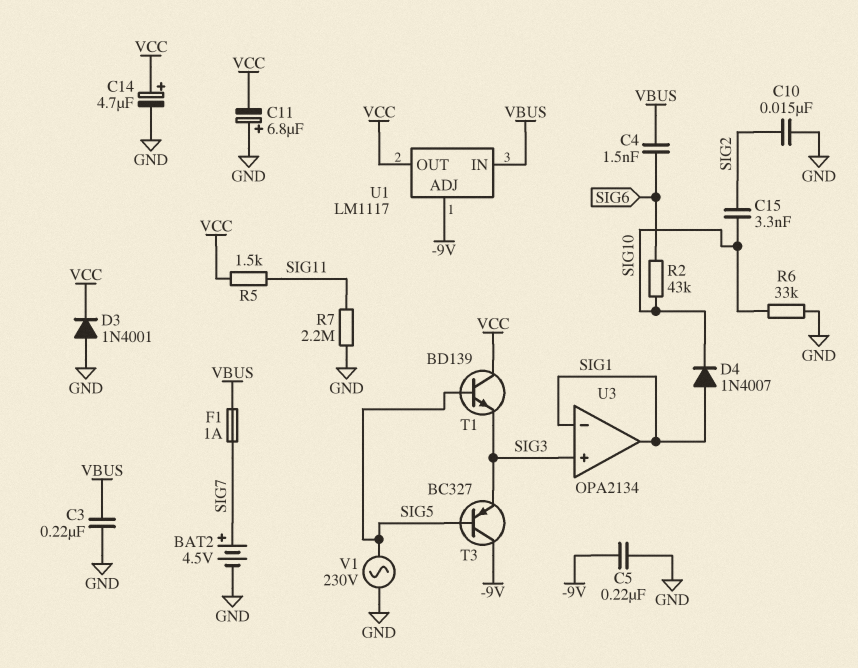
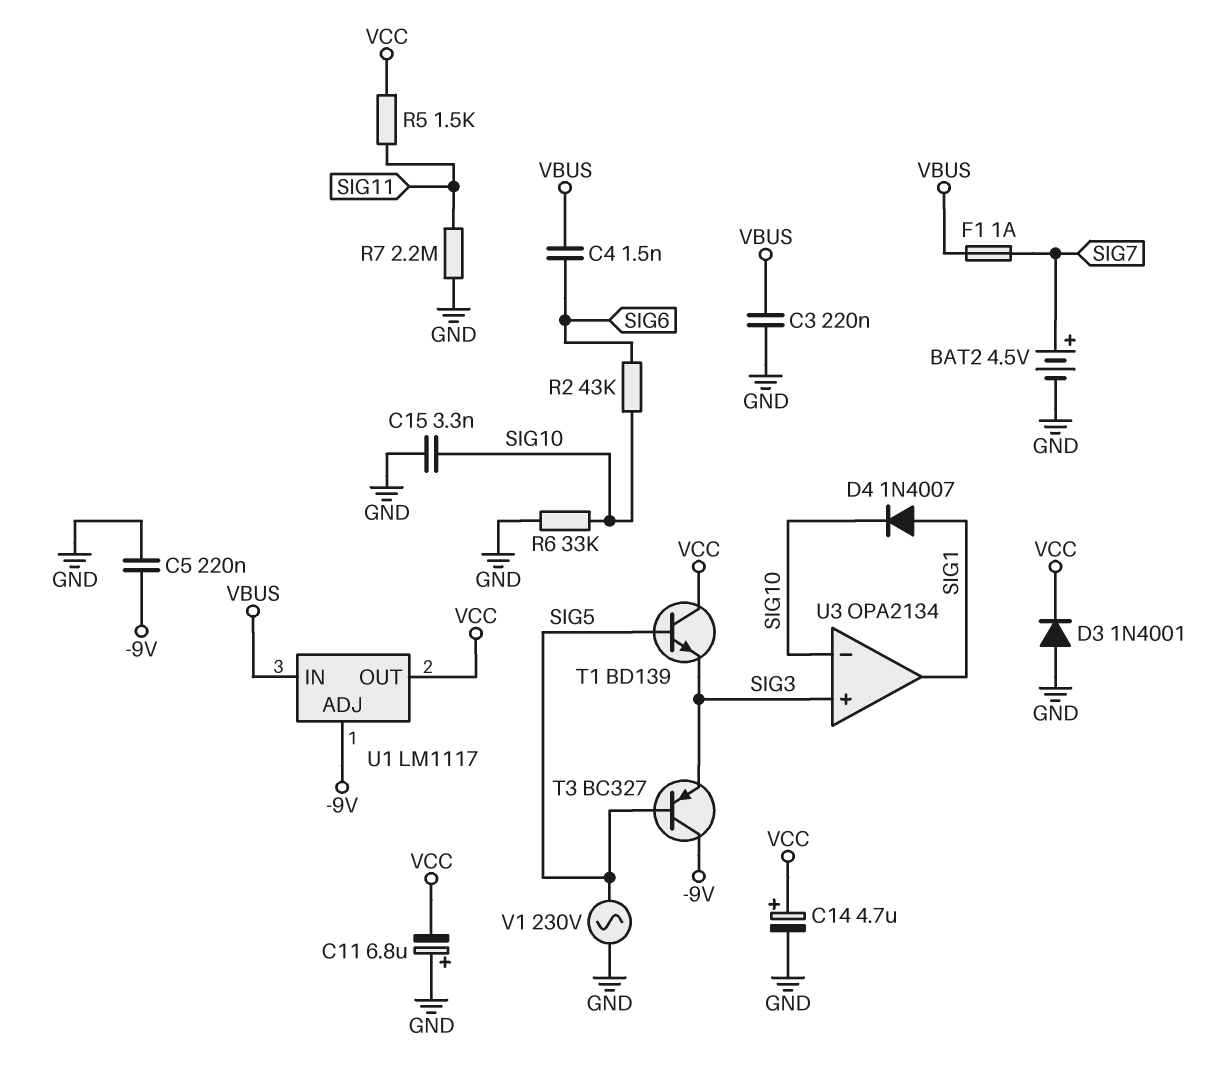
C10: 15nF (GND, SIG2) -> none
C15: 3.3nF (SIG2, SIG10) -> 3.3nF (GND, SIG10)
U3 pin in-: SIG1 -> SIG10

